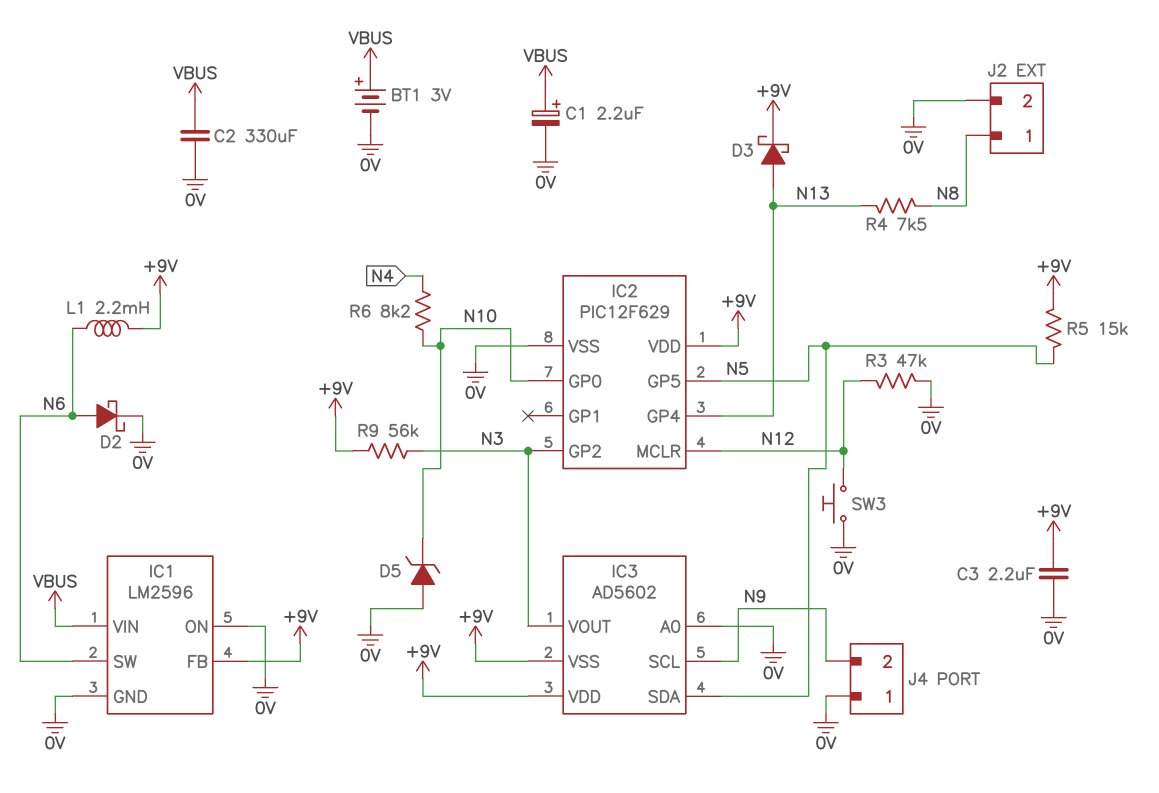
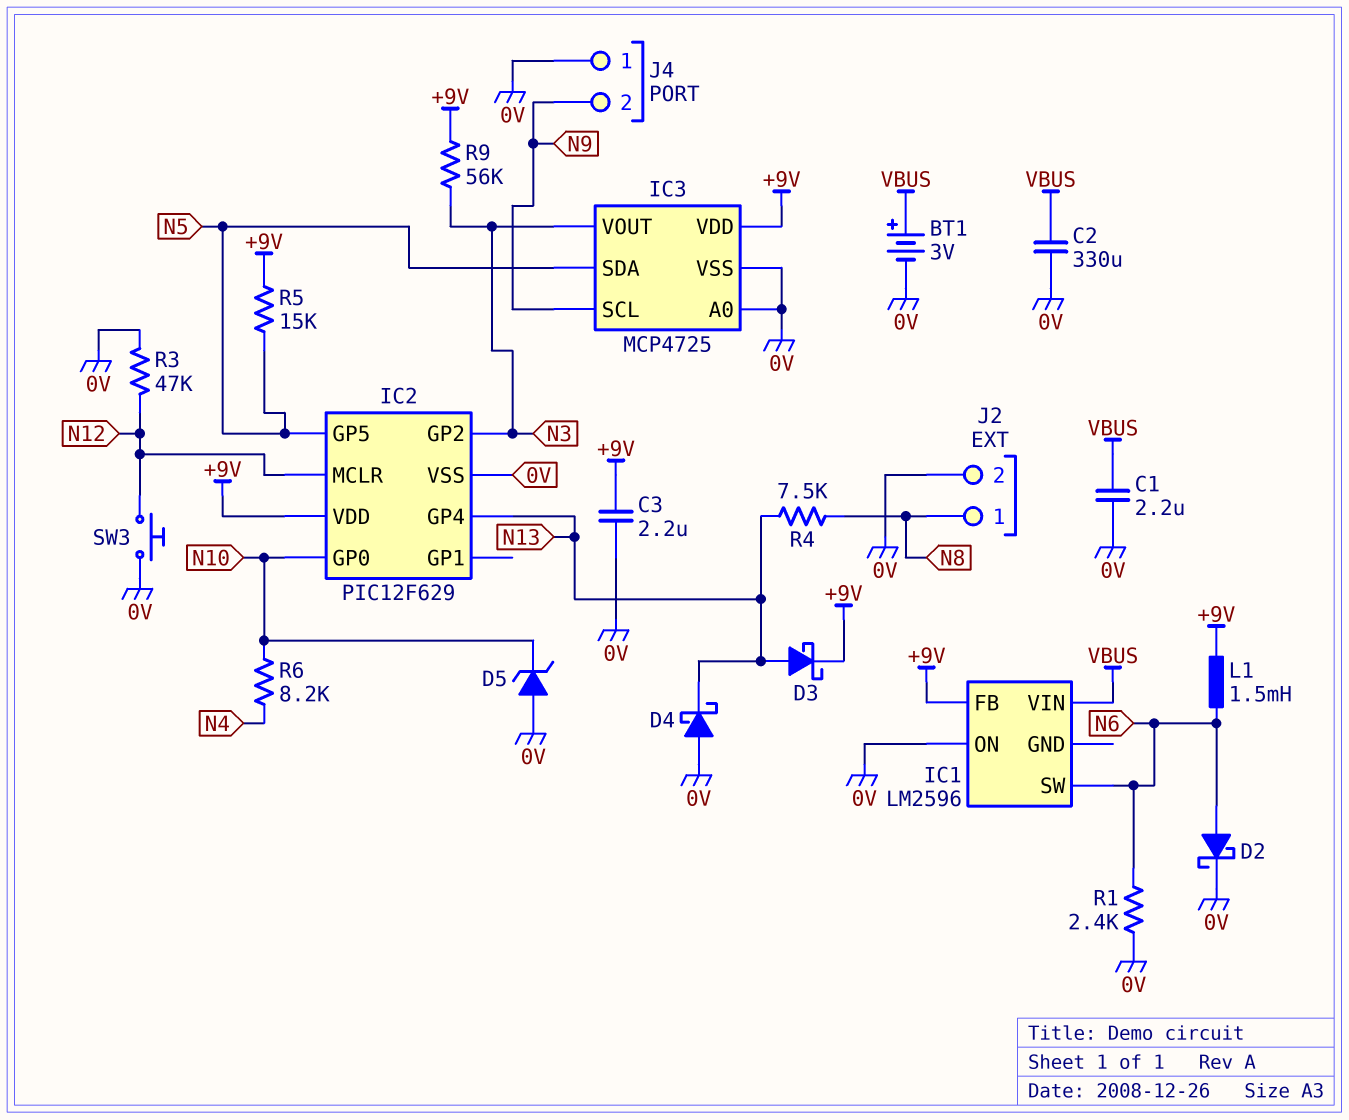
C1: 2.2uF (plus VBUS, minus 0V) -> 2.2uF (0V, VBUS)
D4: none -> schottky (A 0V, K N13)
IC1 pin GND: 0V -> none
IC3: AD5602 -> MCP4725
IC3 pin VSS: +9V -> 0V
L1: 2.2mH (+9V, N6) -> 1.5mH (+9V, N6)
R1: none -> 2.4k (0V, N6)

